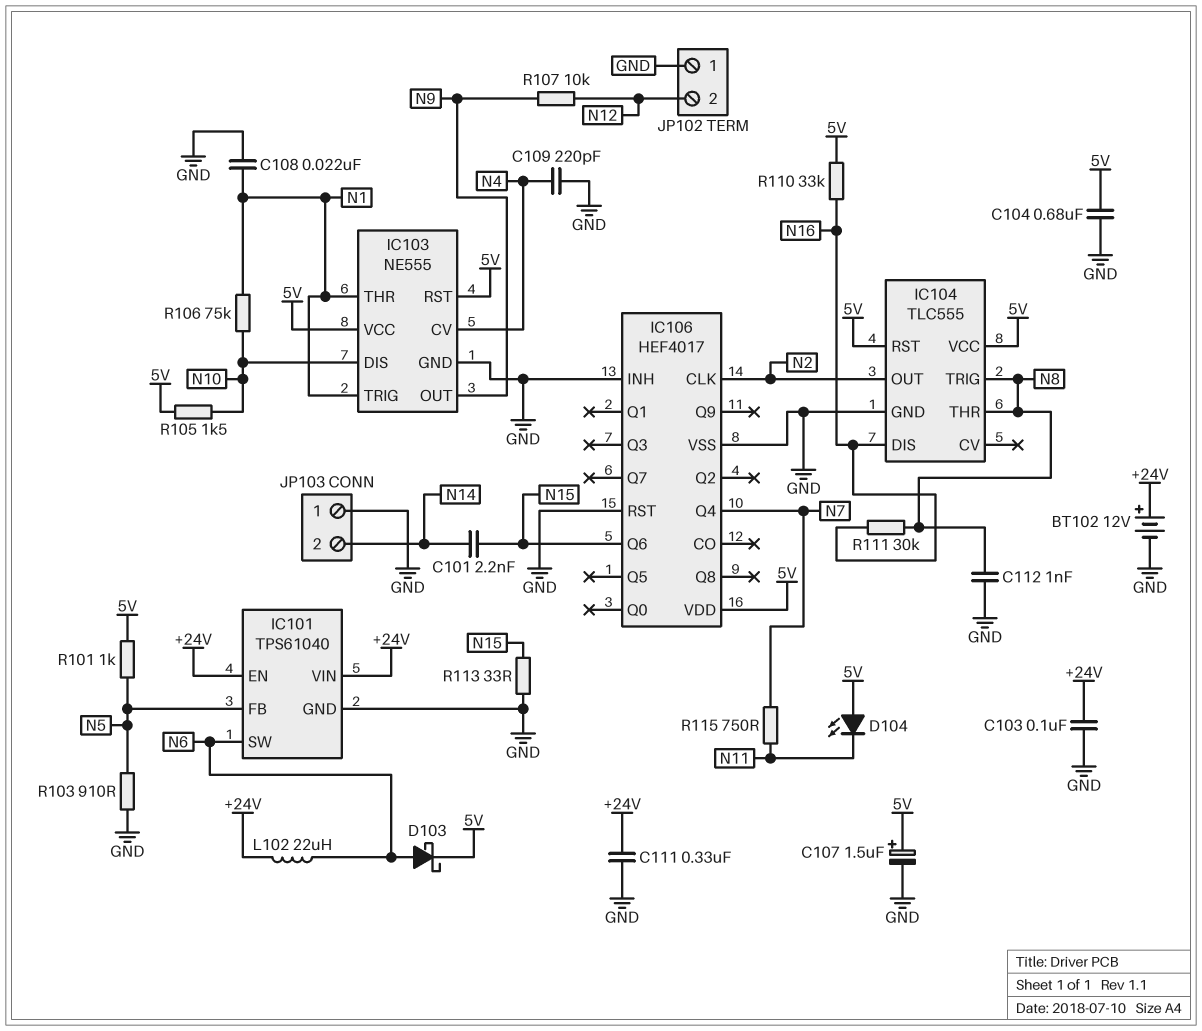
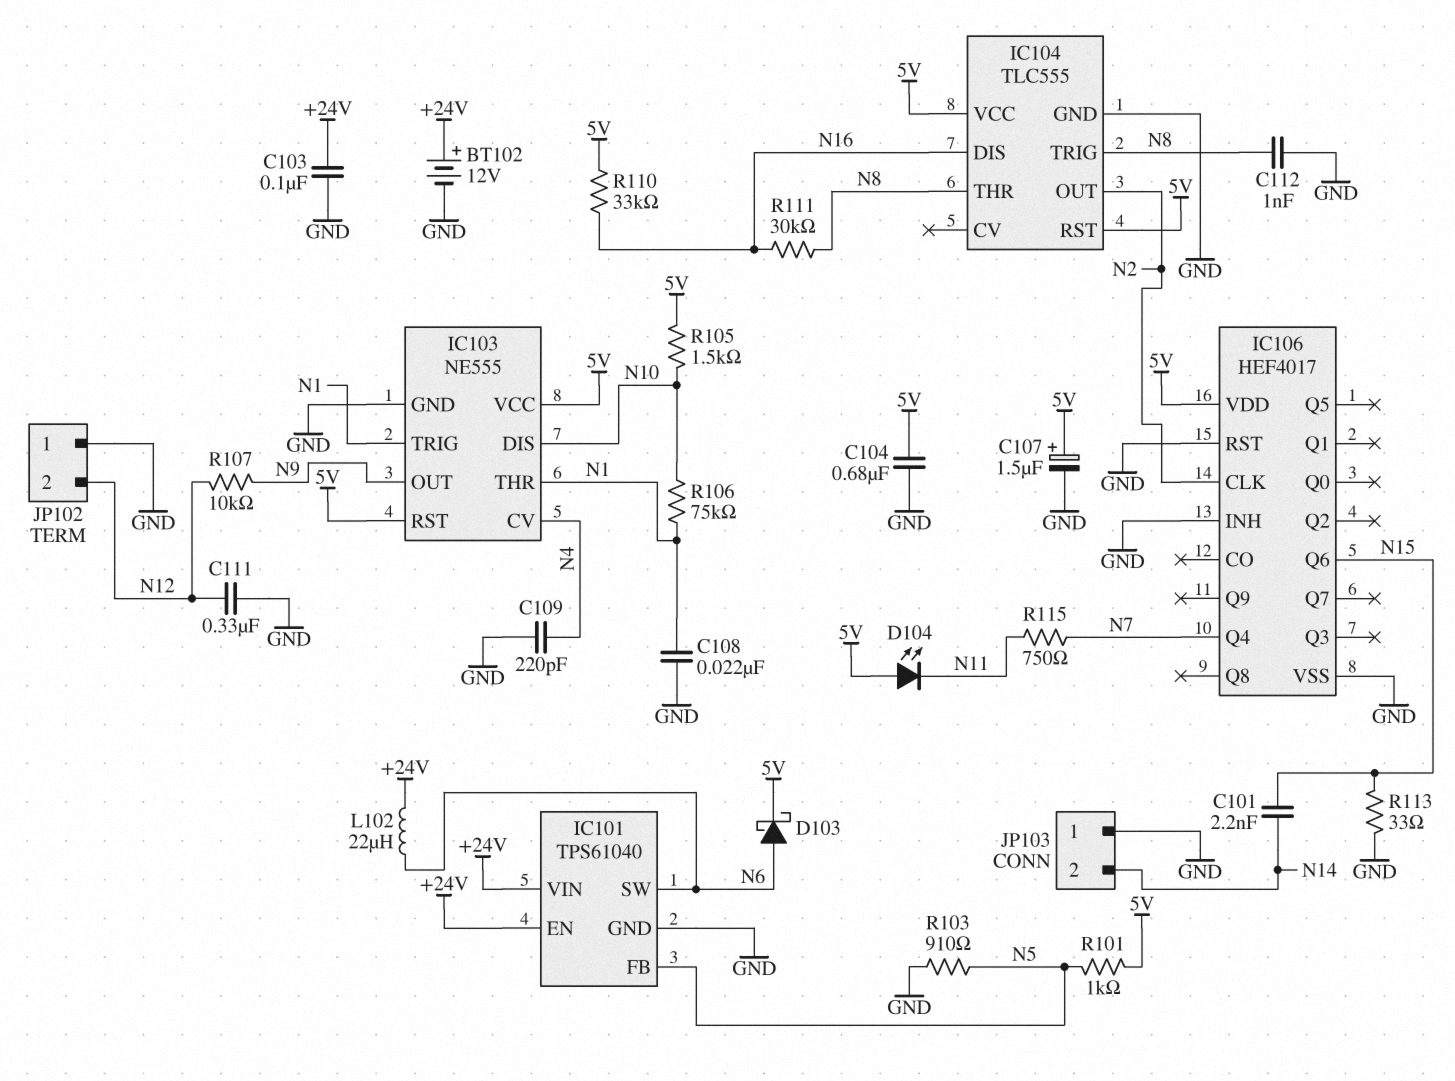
C111: 330nF (+24V, GND) -> 330nF (GND, N12)

